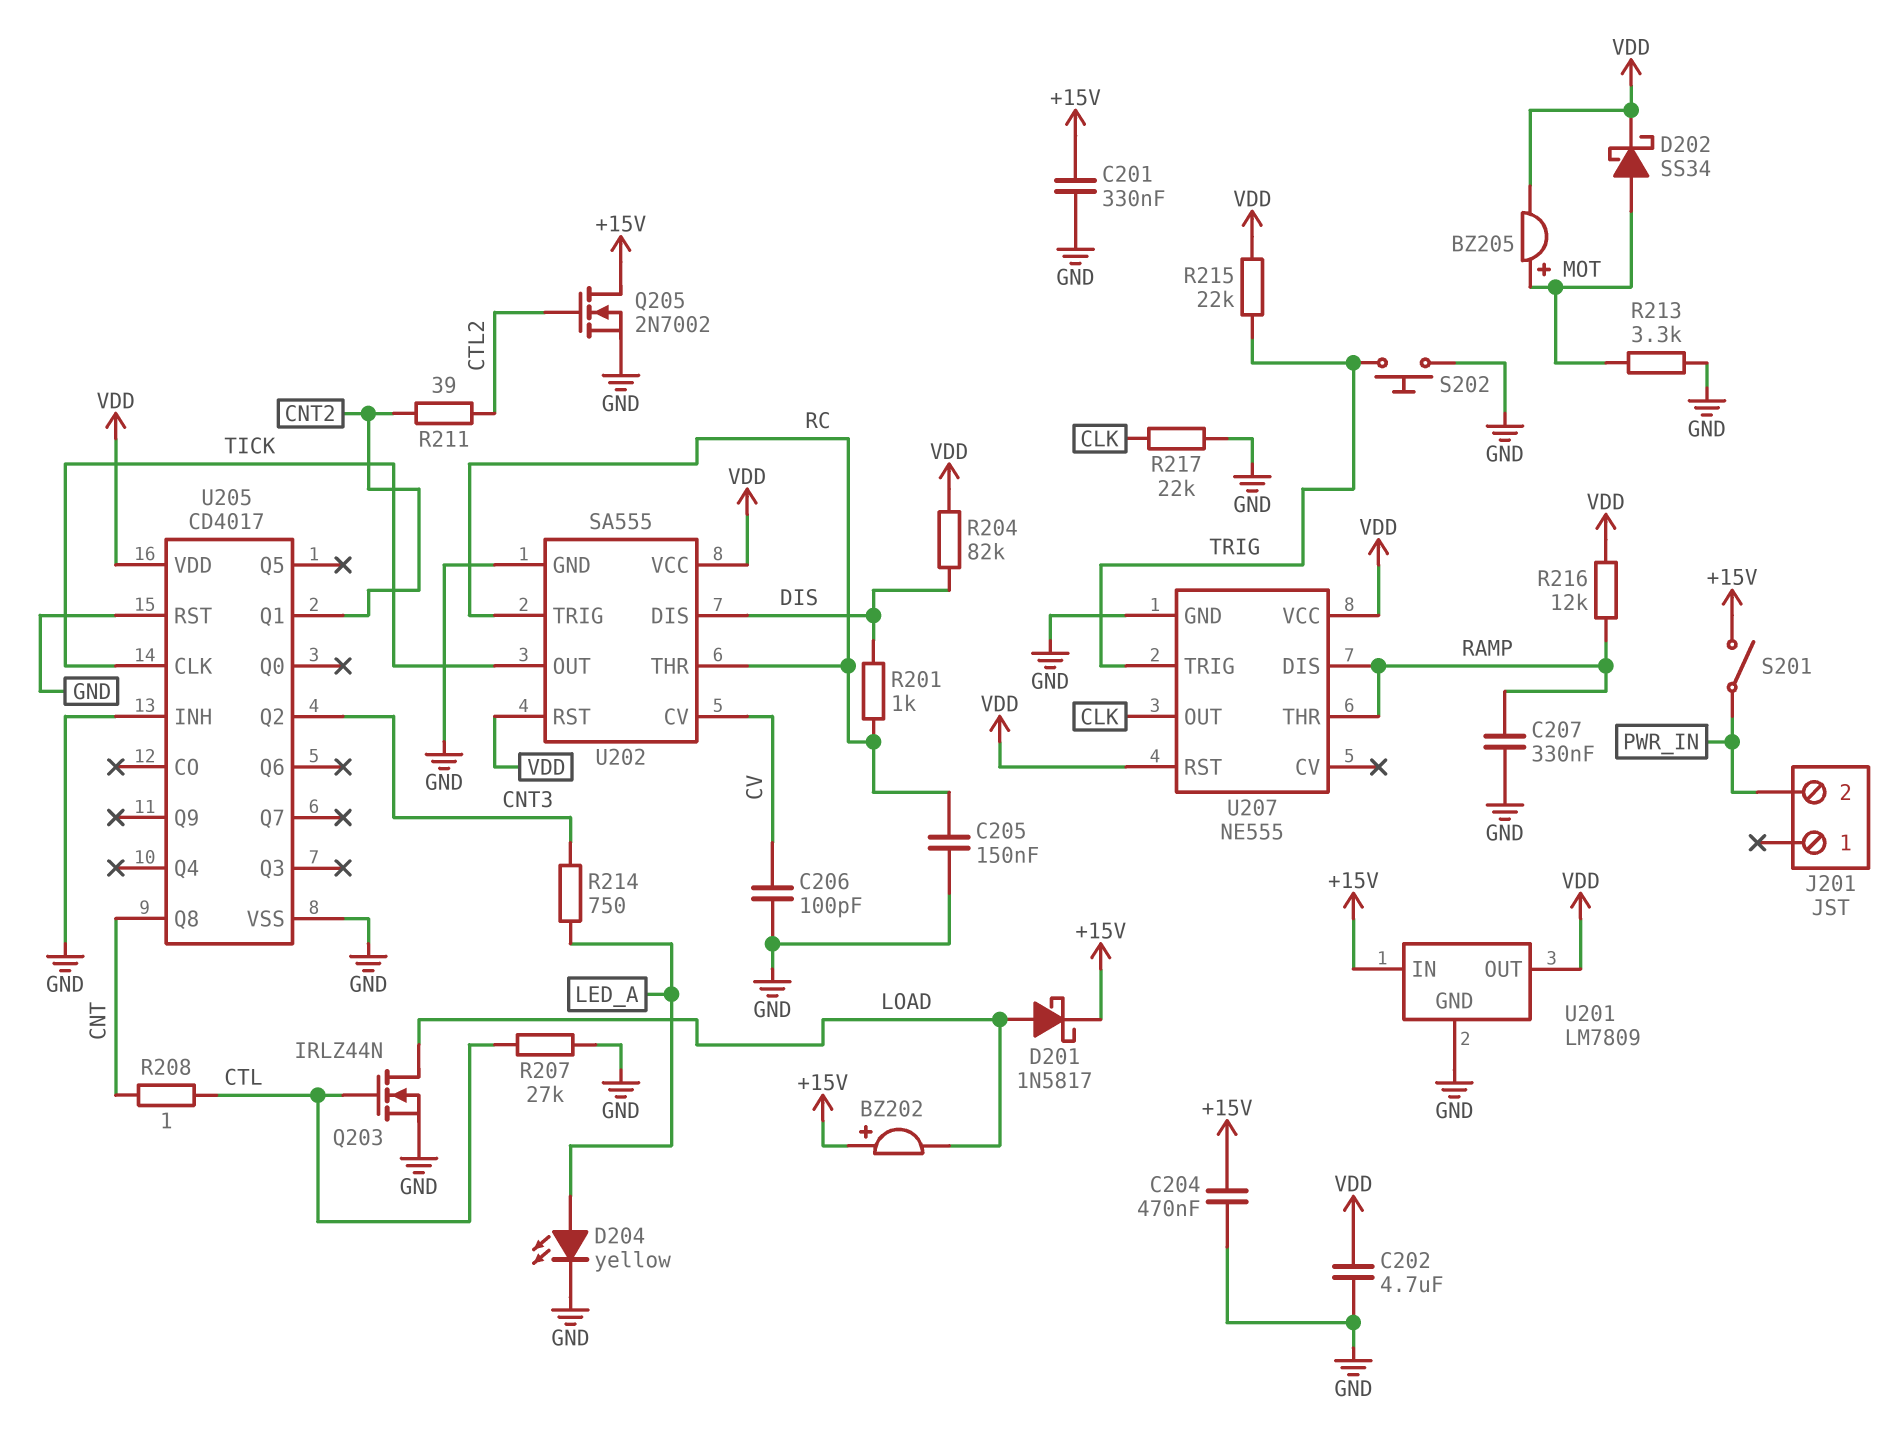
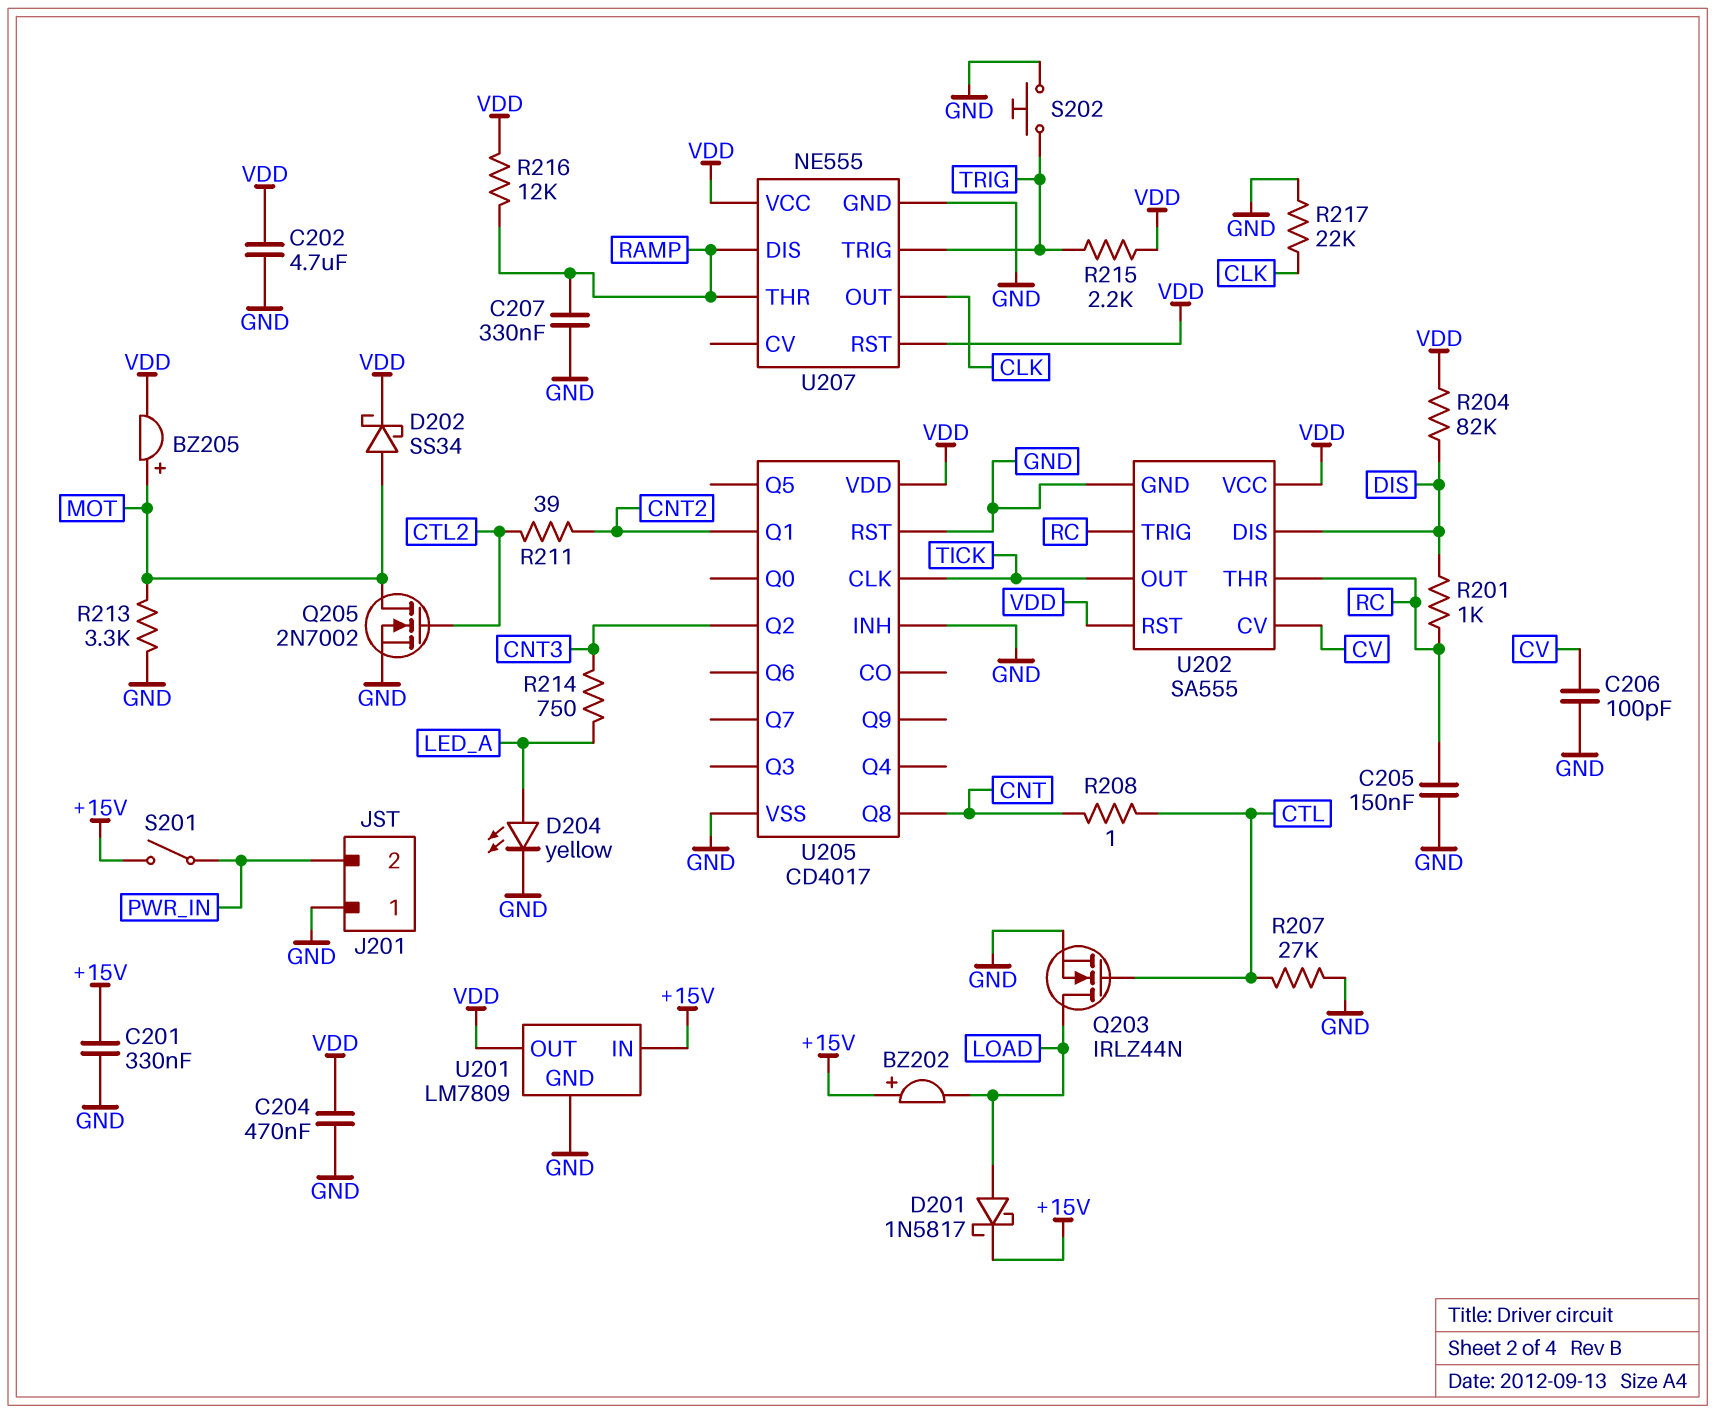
C204: 470nF (+15V, GND) -> 470nF (GND, VDD)
J201 pin 1: none -> GND
Q205: NMOS 2N7002 (G CTL2, D +15V, S GND) -> NMOS 2N7002 (G CTL2, D MOT, S GND)
R215: 22k (TRIG, VDD) -> 2.2k (TRIG, VDD)

